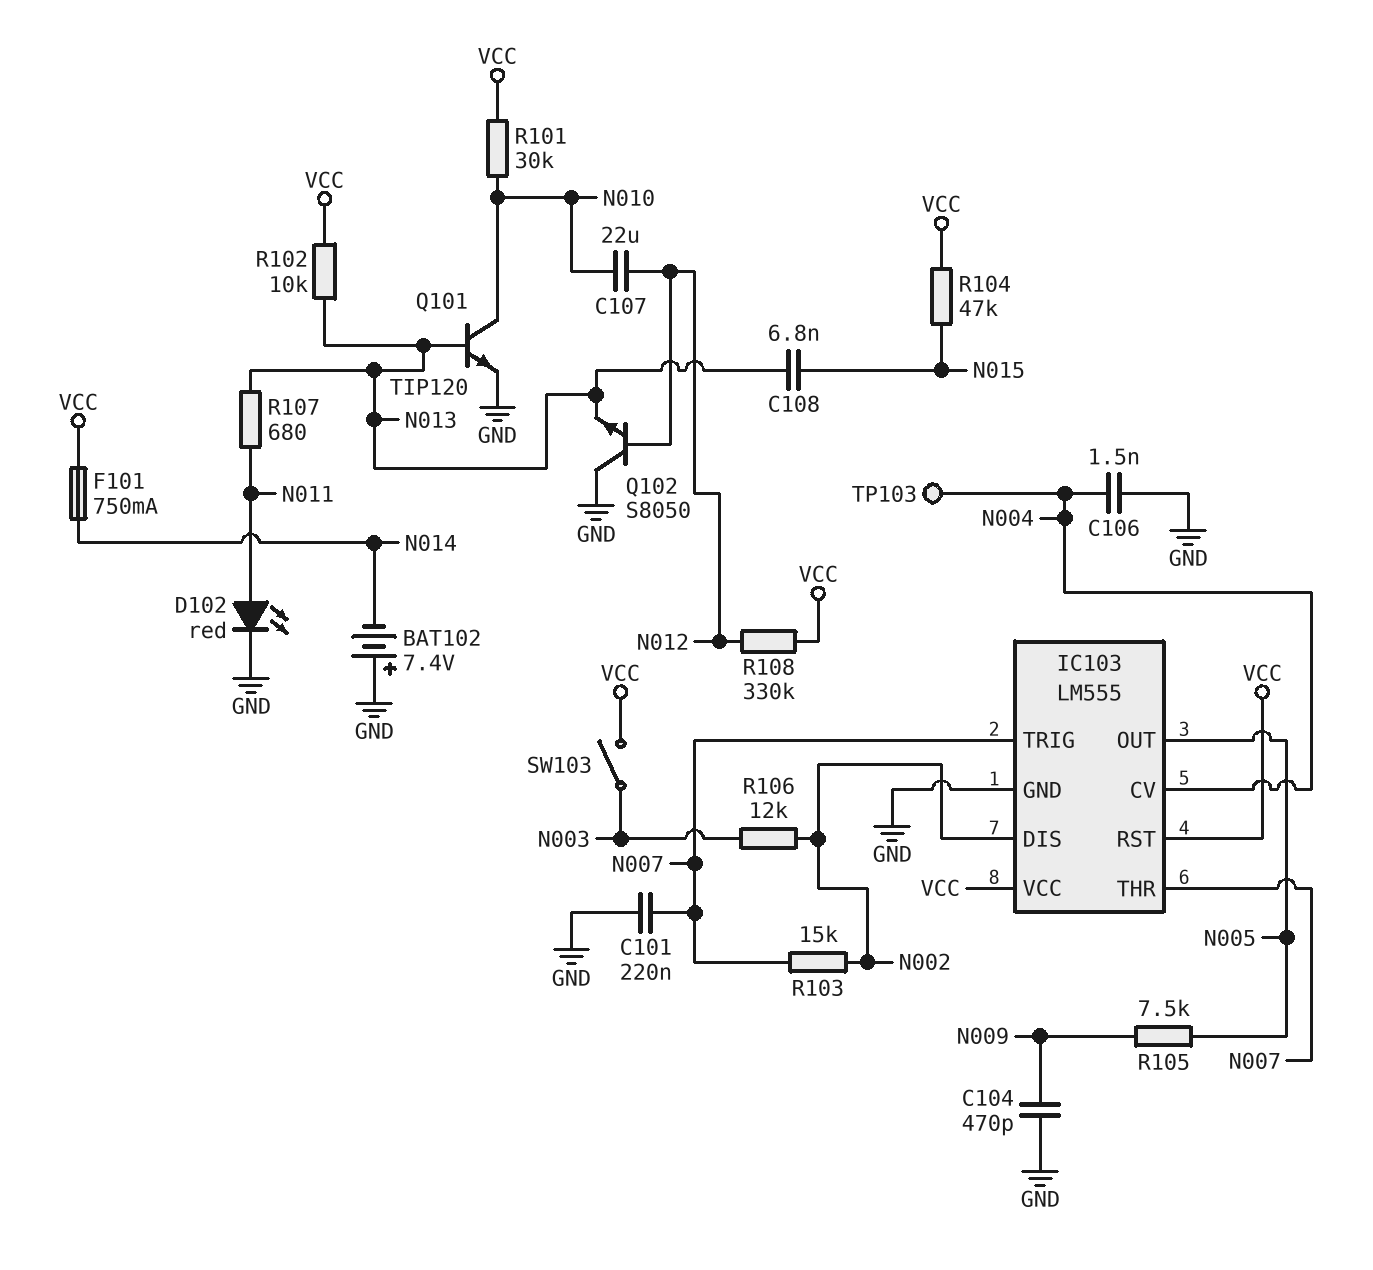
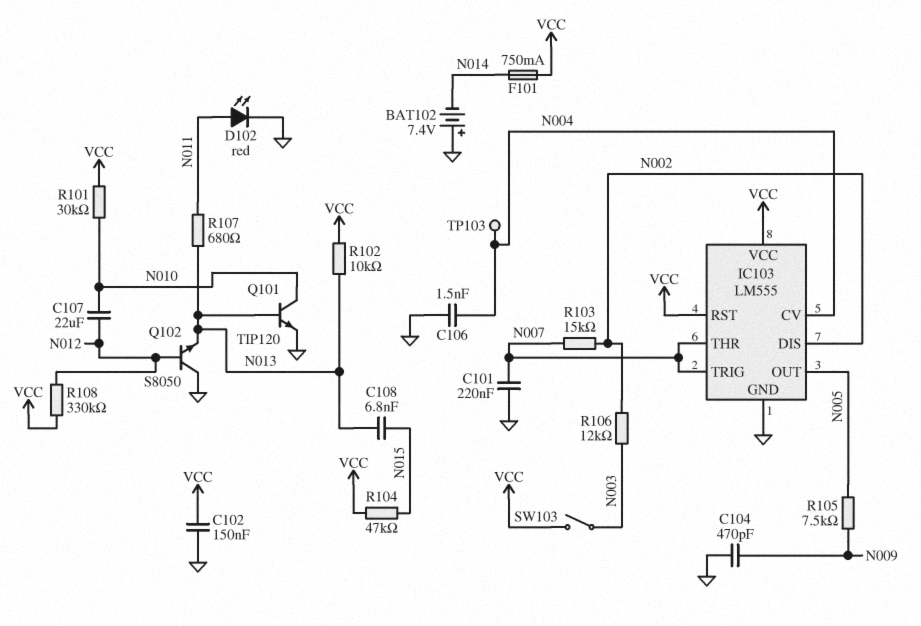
C102: none -> 150nF (GND, VCC)

